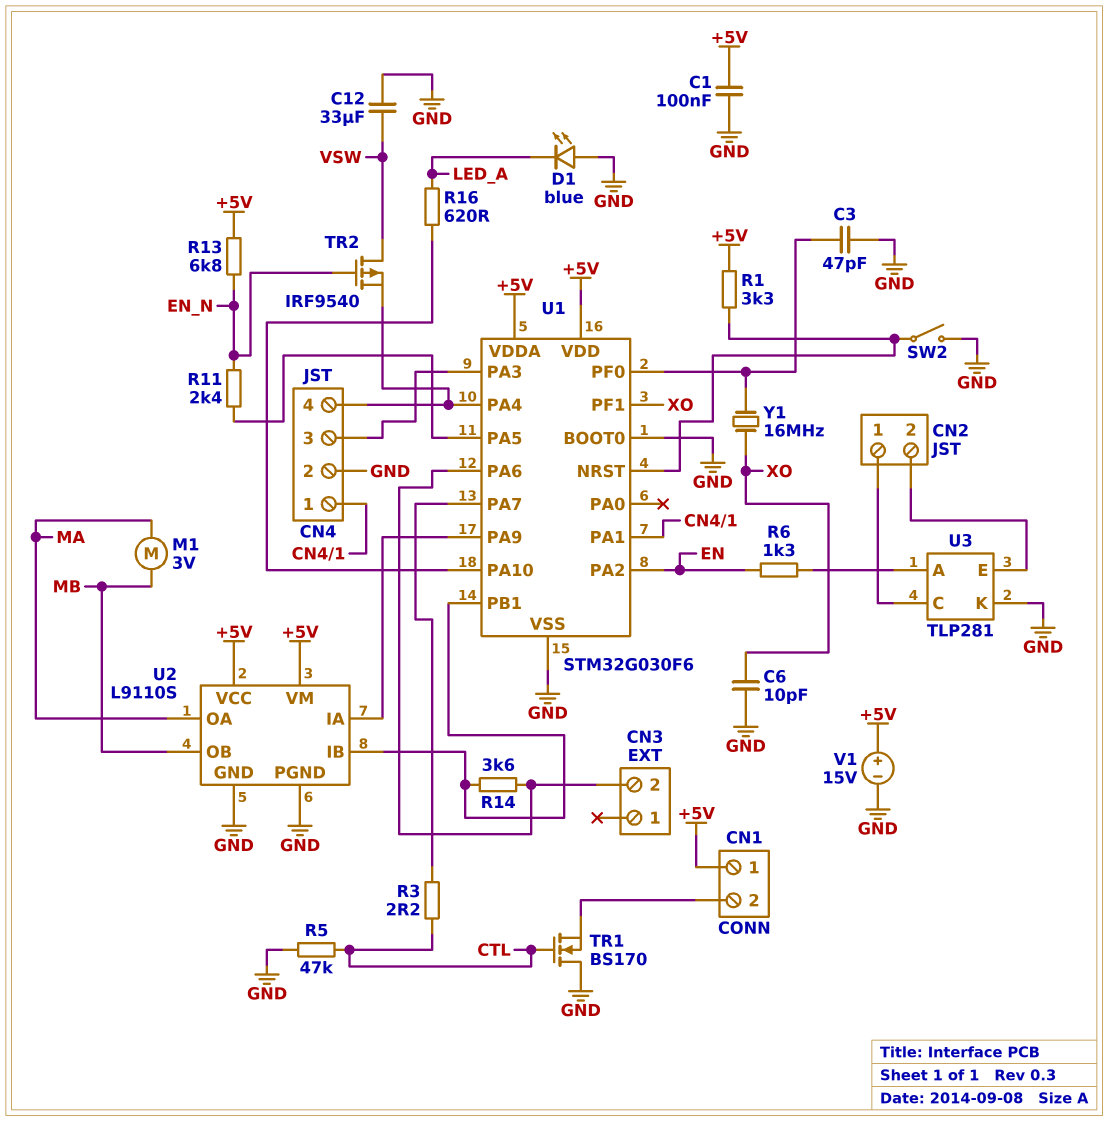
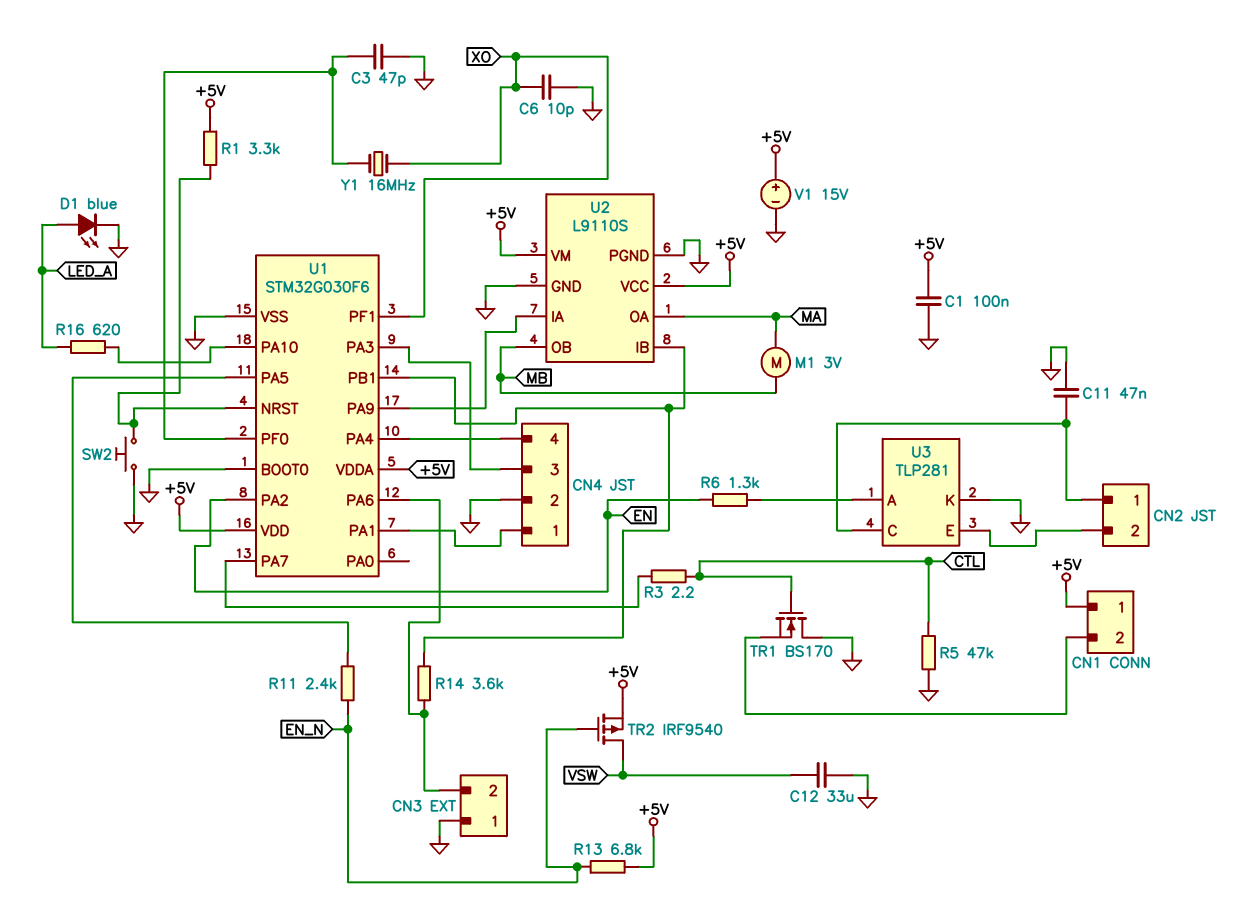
C11: none -> 47nF (CN2/1, GND)
CN3 pin 1: none -> GND
D1: LED blue (A GND, K LED_A) -> LED blue (A LED_A, K GND)
SW2: switch (GND, U1/NRST) -> button (GND, U1/NRST)
TR2: PMOS IRF9540 (G EN_N, D VSW, S CN4/4) -> PMOS IRF9540 (G EN_N, D VSW, S +5V)

